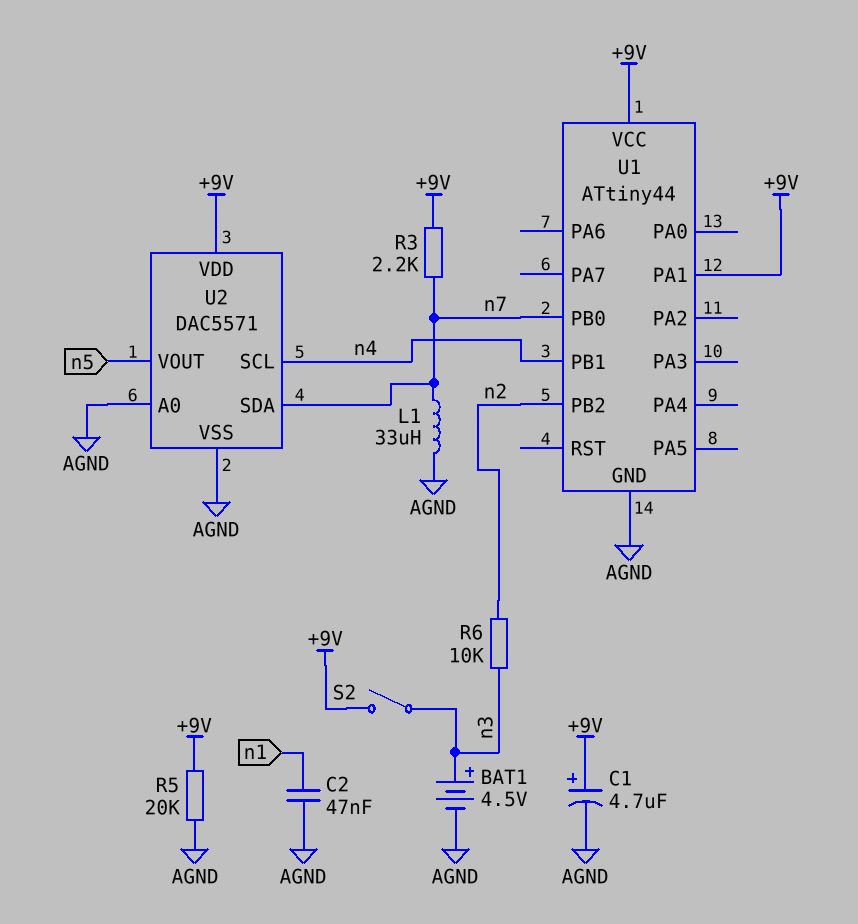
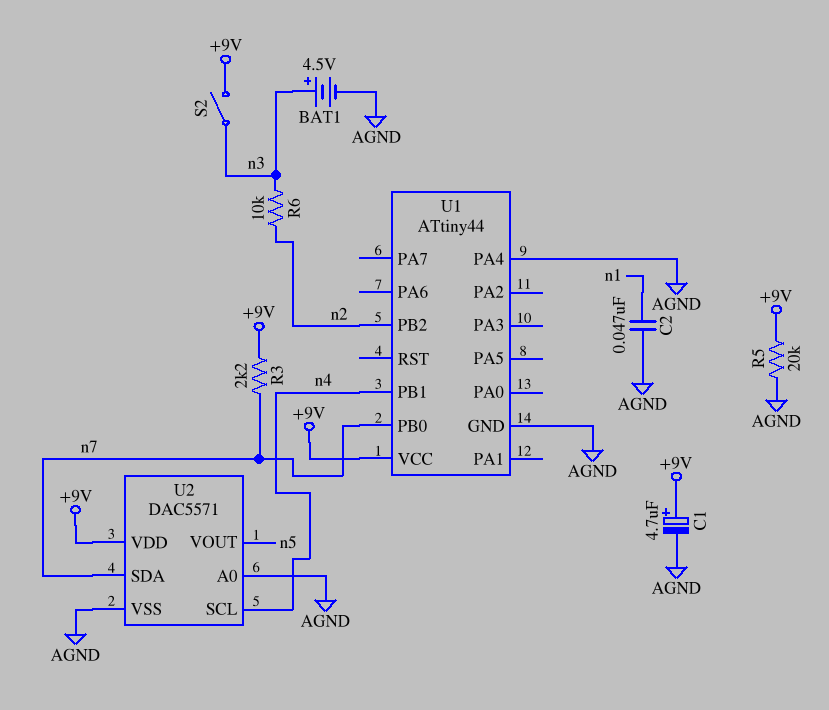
L1: 33uH (AGND, n7) -> none
U1 pin PA1: +9V -> none
U1 pin PA4: none -> AGND

